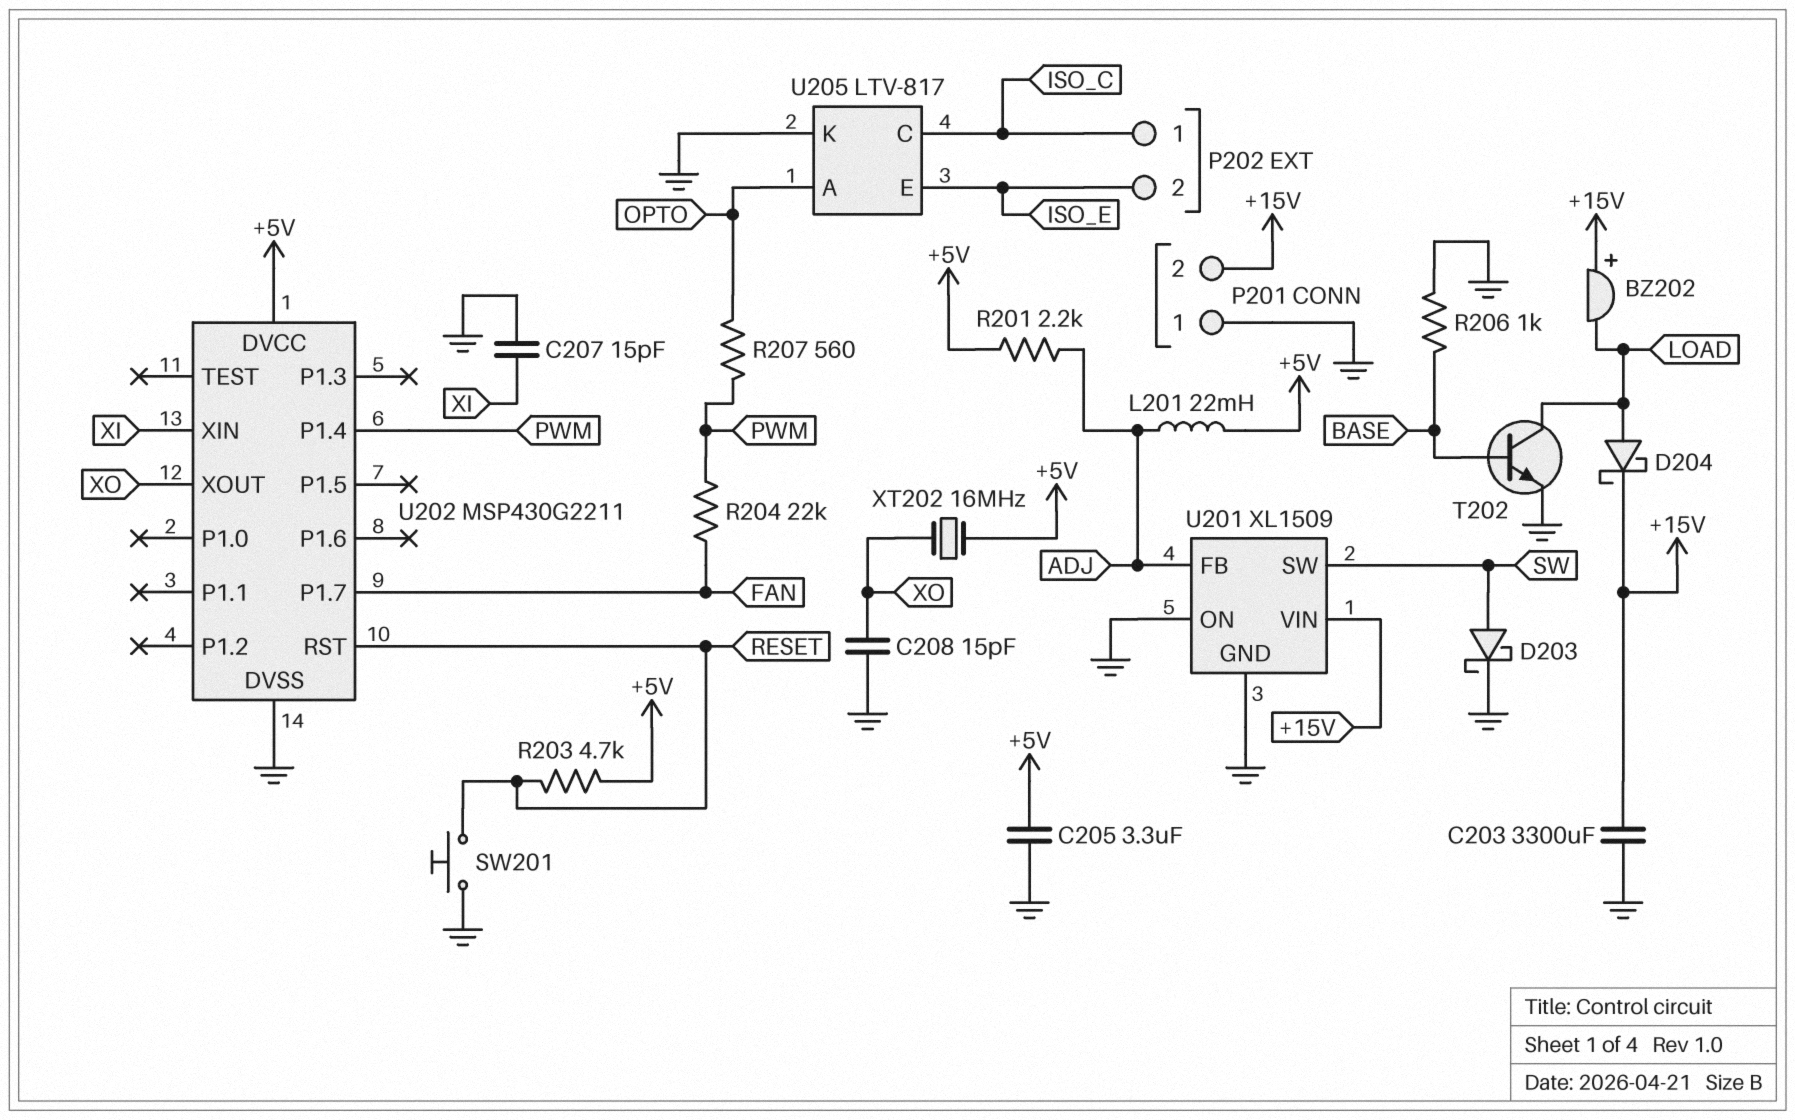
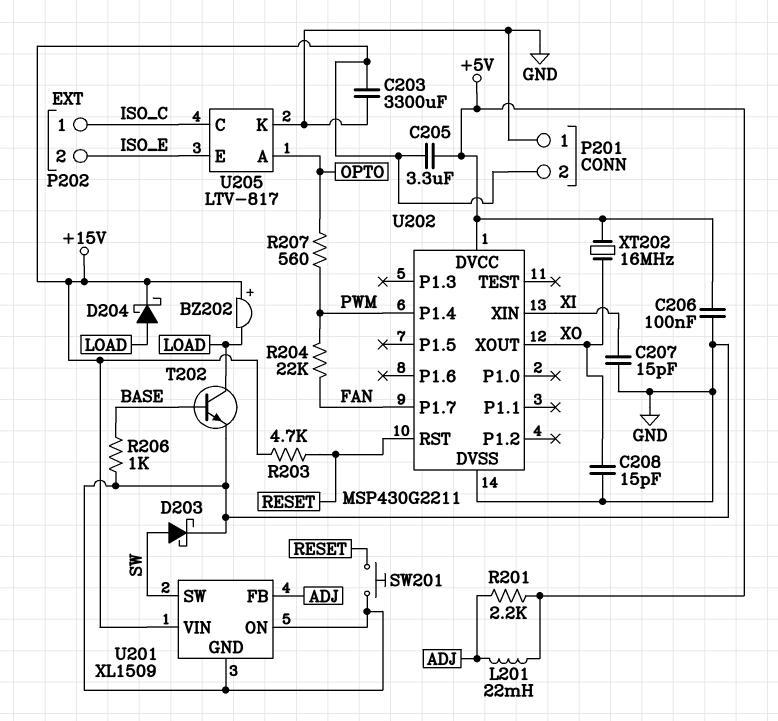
C205: 3.3uF (+5V, GND) -> 3.3uF (+5V, +15V)
C206: none -> 100nF (+5V, GND)
R203: 4.7k (+5V, RESET) -> 4.7k (+15V, RESET)

